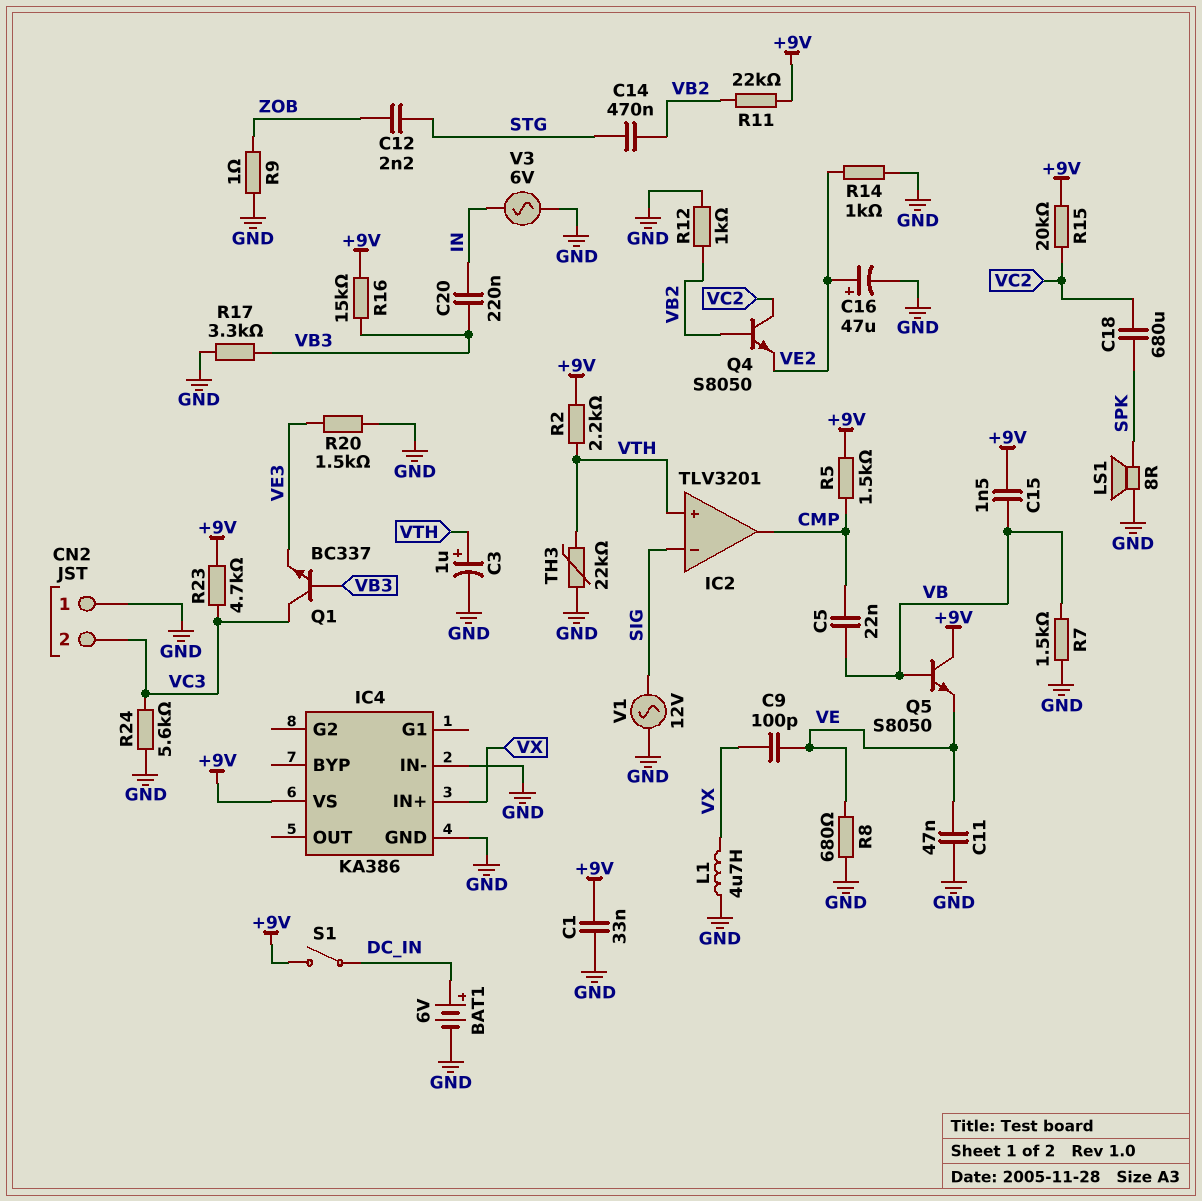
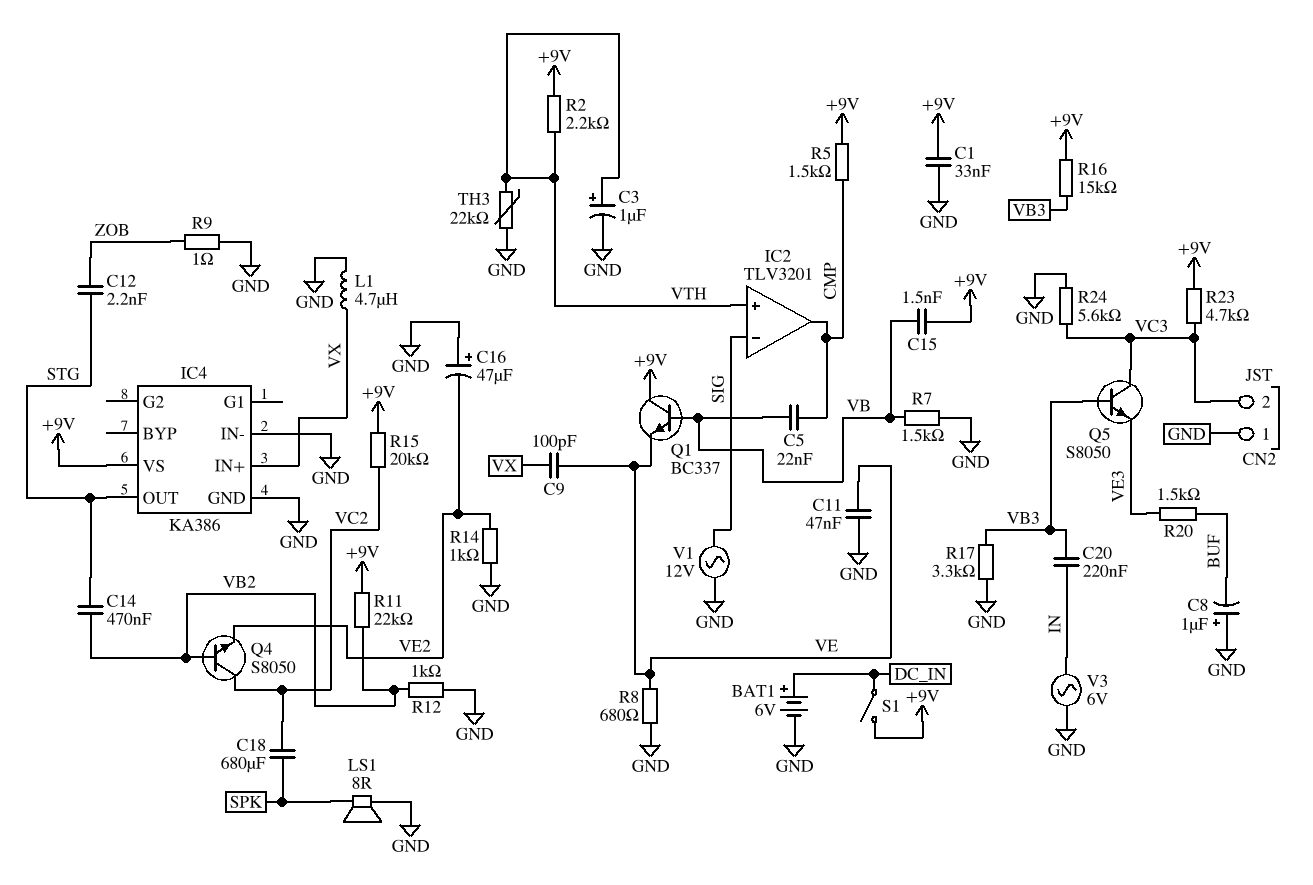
C8: none -> 1uF (plus GND, minus BUF)
C16: 47uF (plus VE2, minus GND) -> 47uF (plus GND, minus VE2)
IC4 pin OUT: none -> STG
Q1: NPN BC337 (B VB3, C VC3, E VE3) -> NPN BC337 (B VB, C +9V, E VE)
Q5: NPN S8050 (B VB, C +9V, E VE) -> NPN S8050 (B VB3, C VC3, E VE3)
R20: 1.5k (GND, VE3) -> 1.5k (BUF, VE3)

